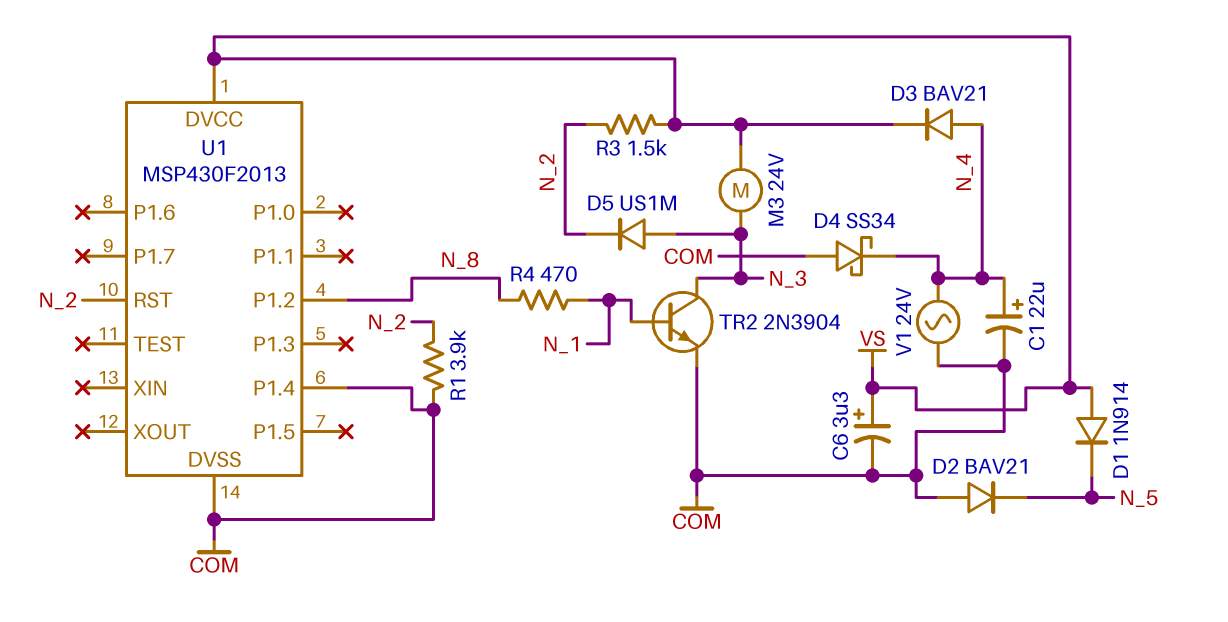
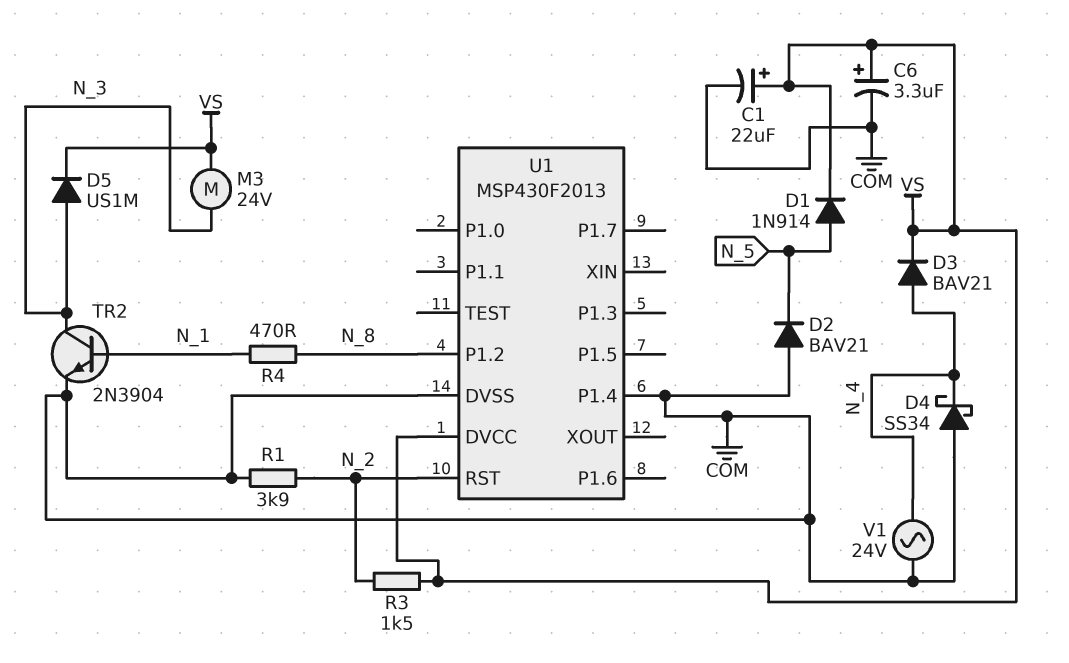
C1: 22uF (plus N_4, minus COM) -> 22uF (plus VS, minus COM)
D1: diode 1N914 (A VS, K N_5) -> diode 1N914 (A N_5, K VS)
D5: diode US1M (A N_3, K N_2) -> diode US1M (A N_3, K VS)

